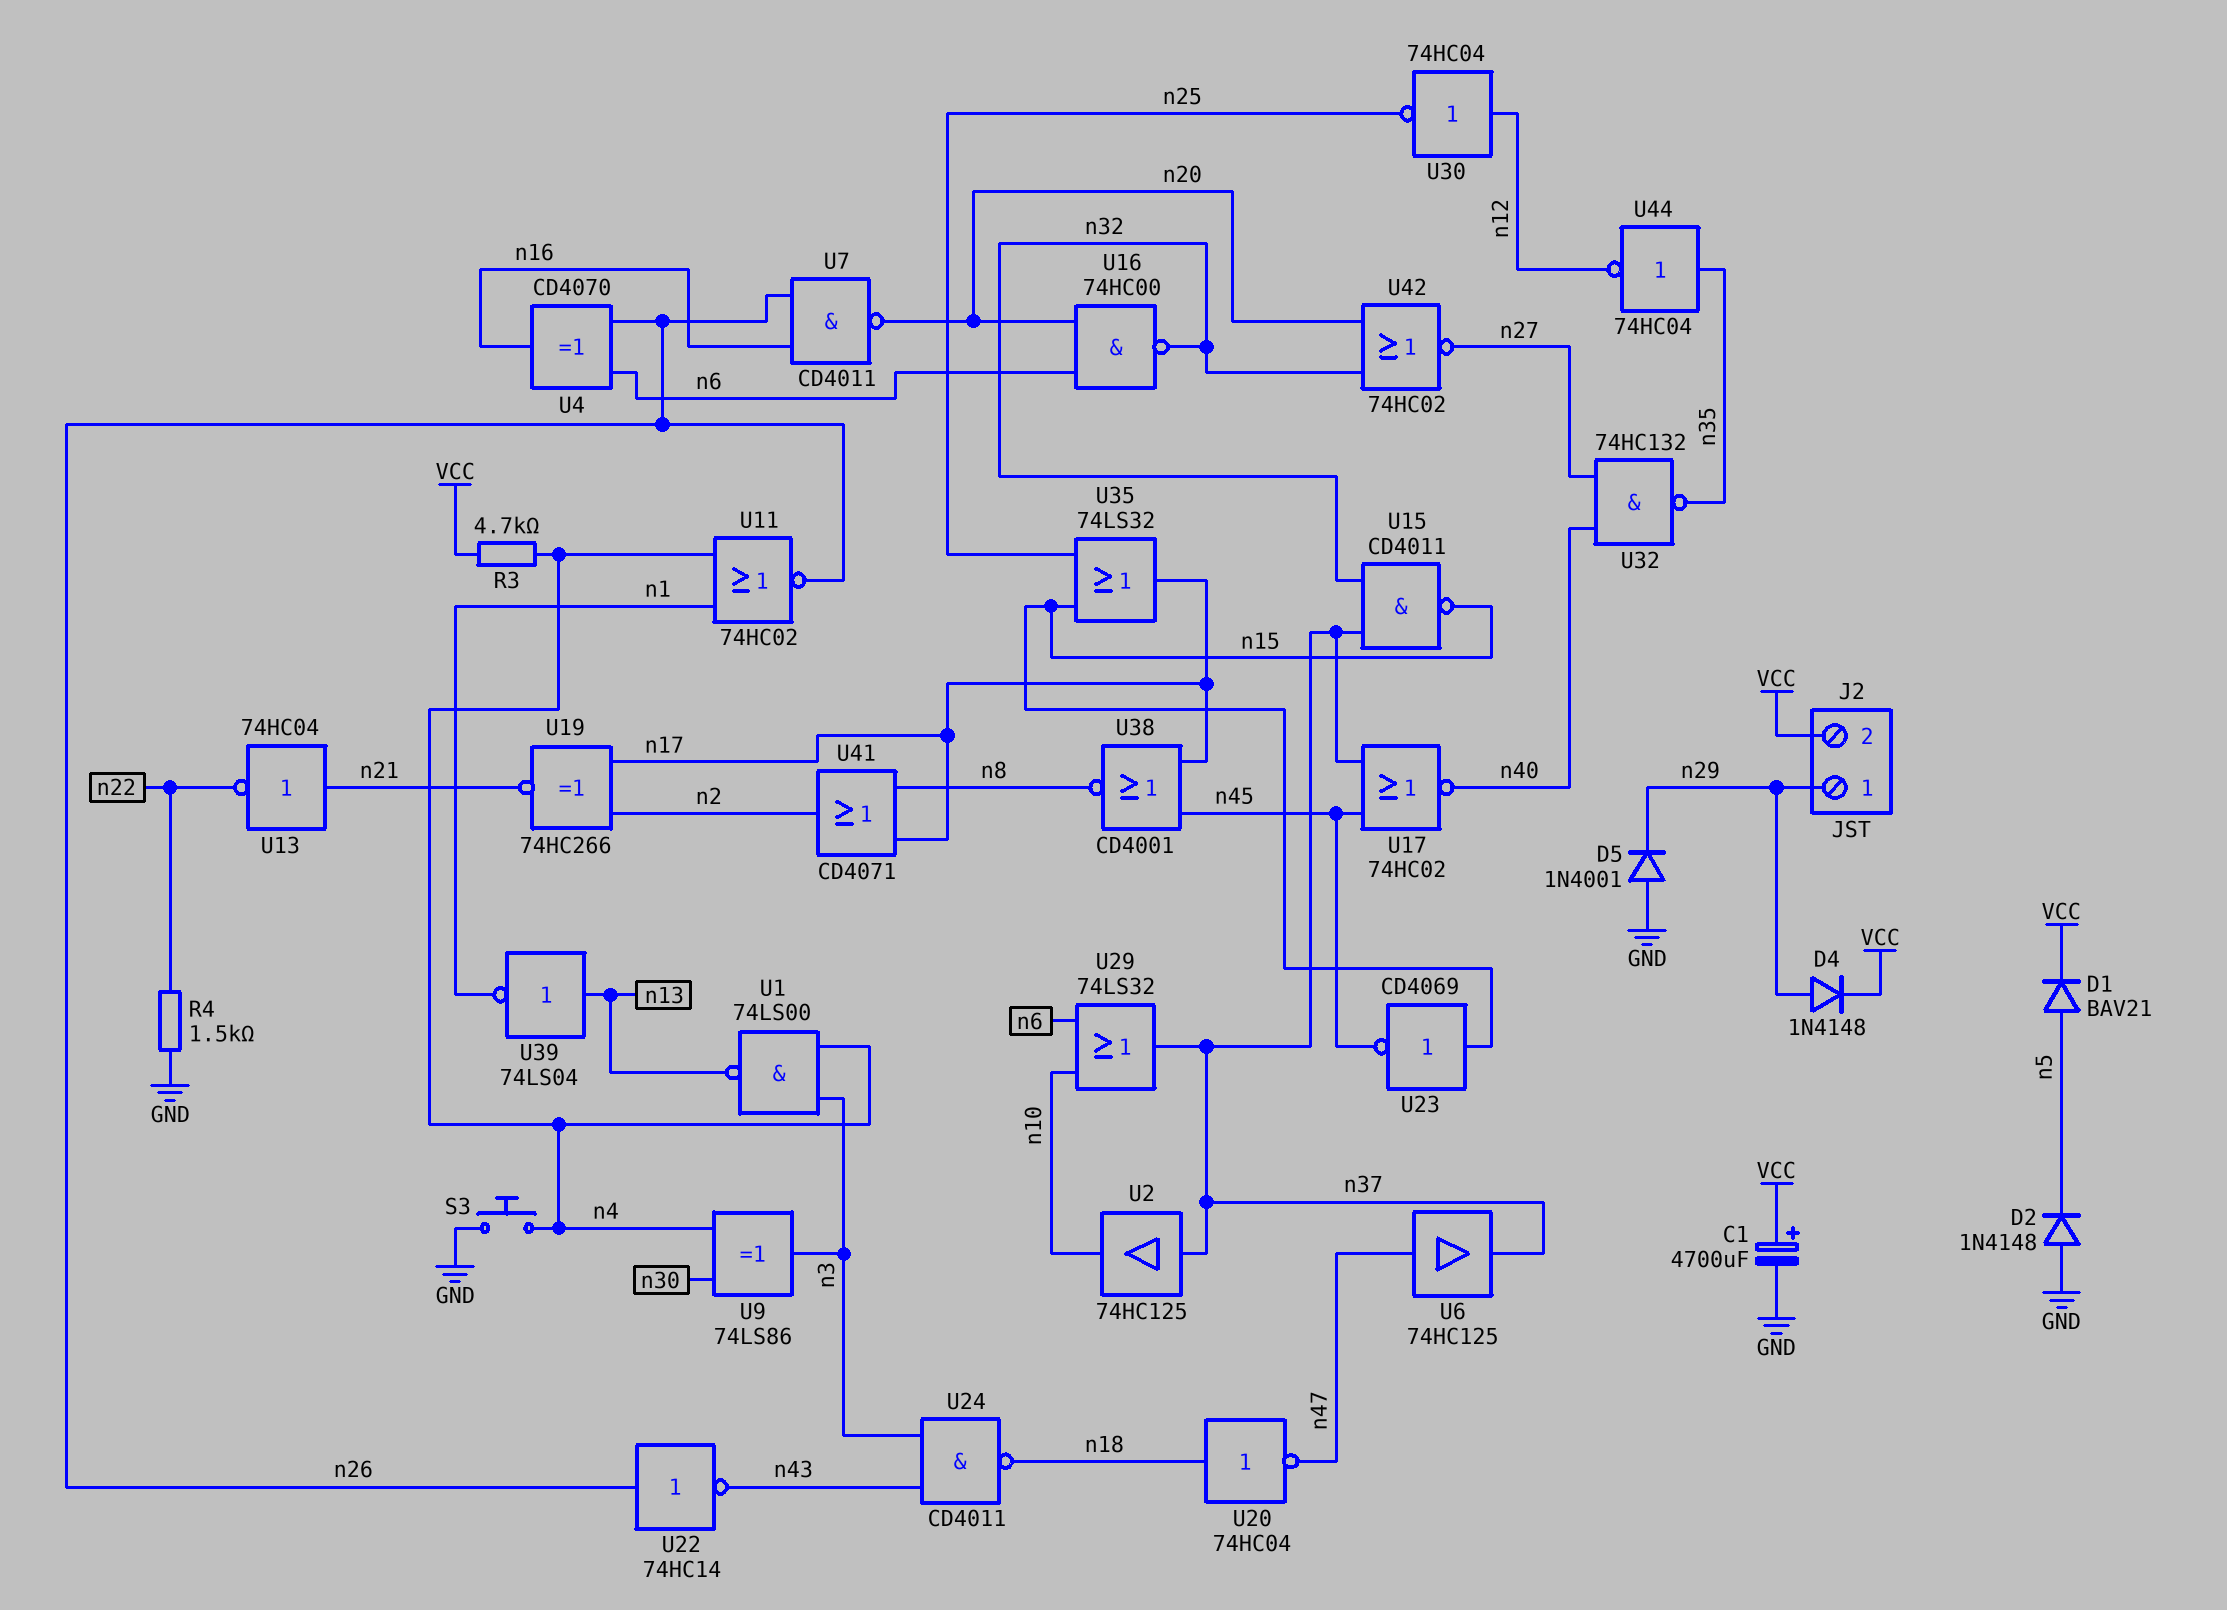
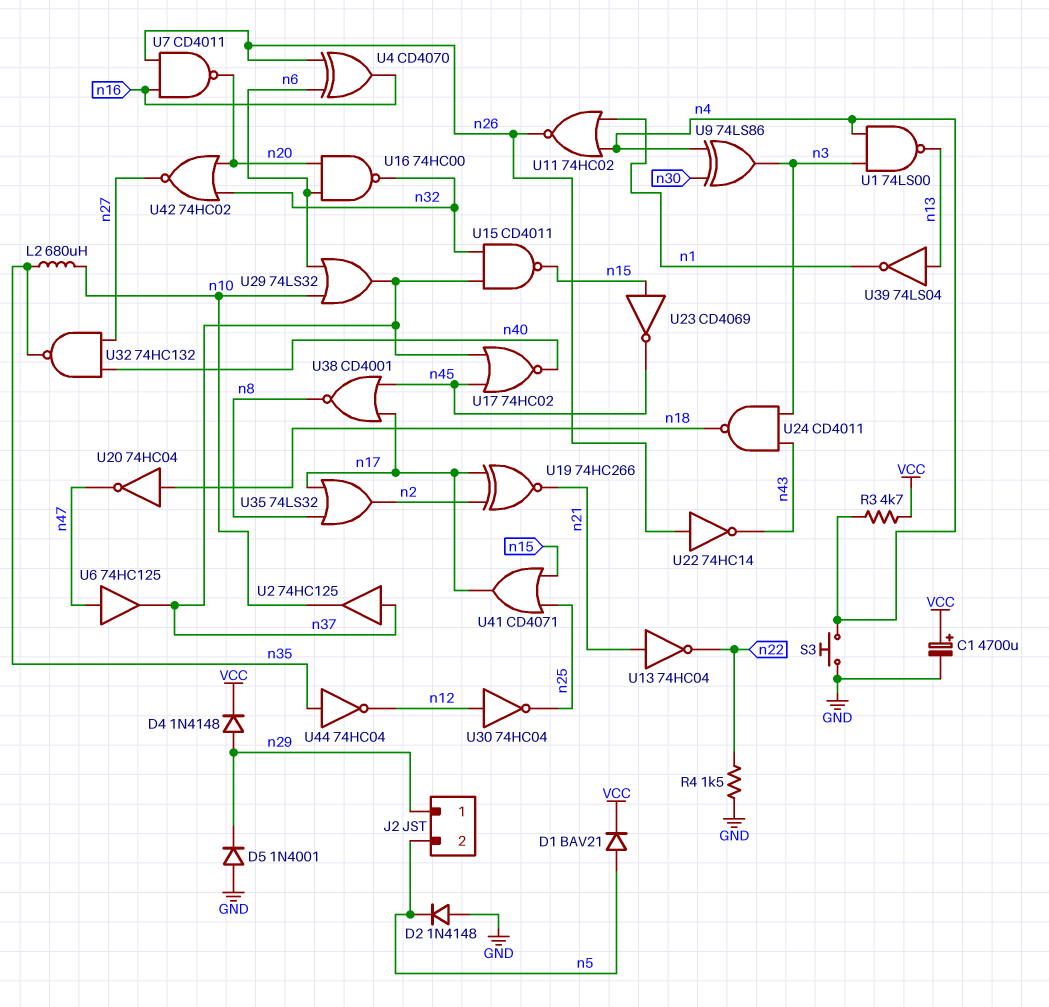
J2 pin 2: VCC -> n5
L2: none -> 680uH (n10, n35)
U35: OR 74LS32 (in n15, in n25, out n17) -> OR 74LS32 (in n8, in n17, out n2)
U41: OR CD4071 (in n8, in n17, out n2) -> OR CD4071 (in n15, in n25, out n17)

